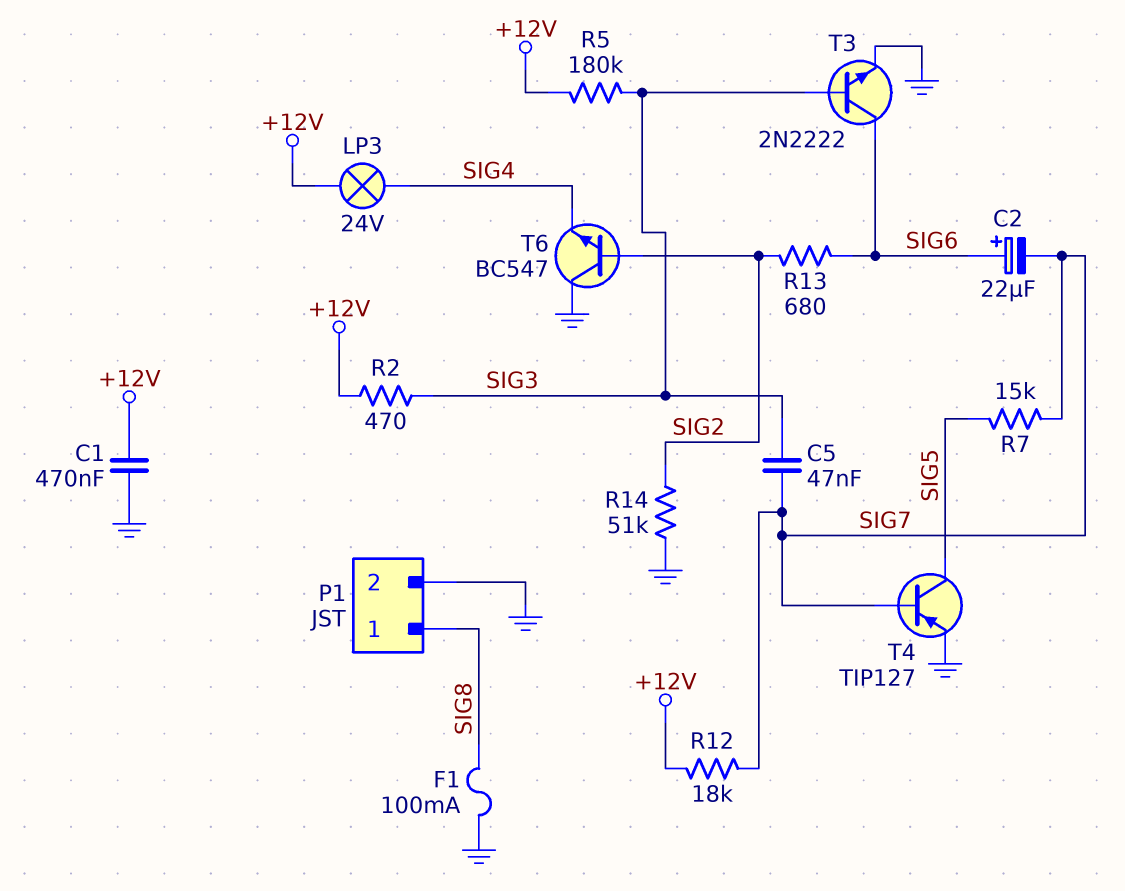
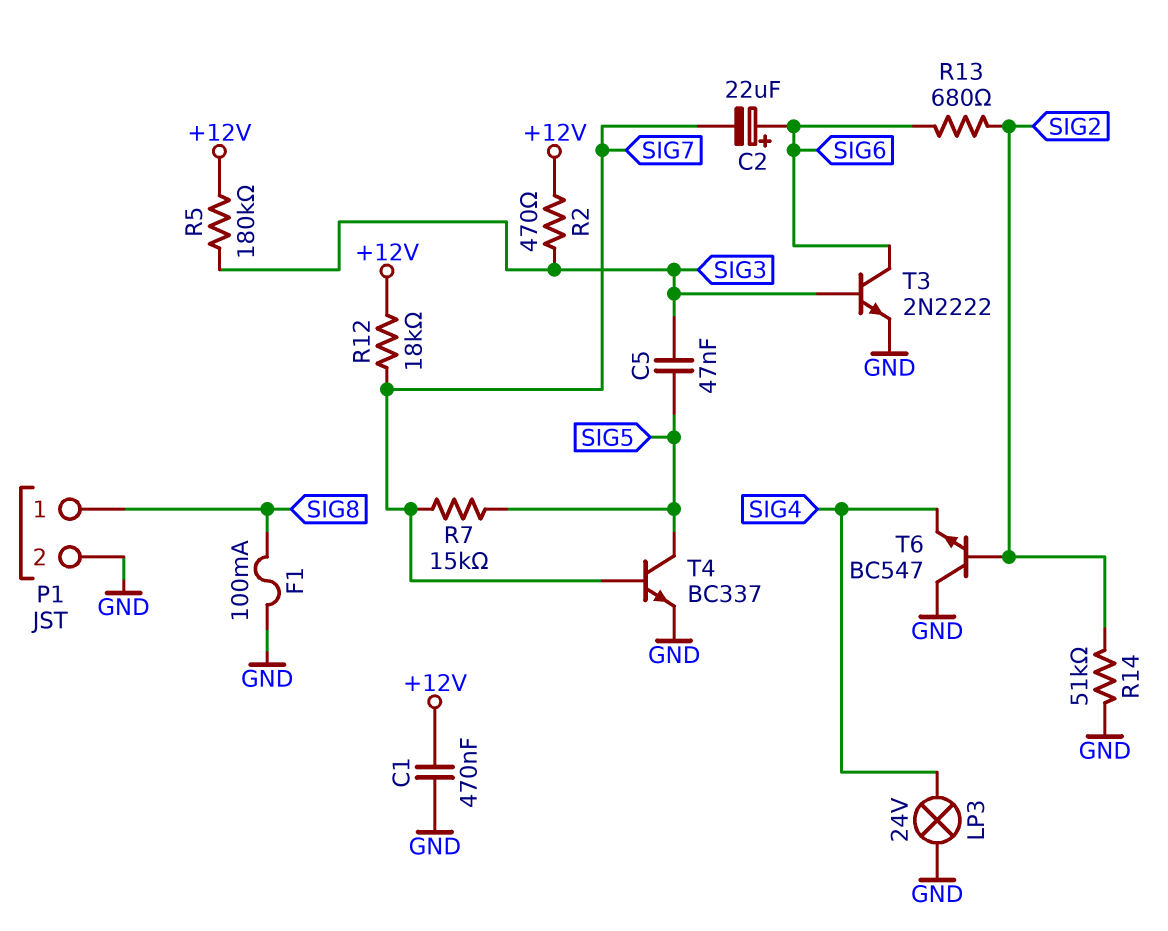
C5: 47nF (SIG3, SIG7) -> 47nF (SIG3, SIG5)
LP3: lamp 24V (+12V, SIG4) -> lamp 24V (GND, SIG4)
T4: PNP TIP127 (B SIG7, C SIG5, E GND) -> NPN BC337 (B SIG7, C SIG5, E GND)

